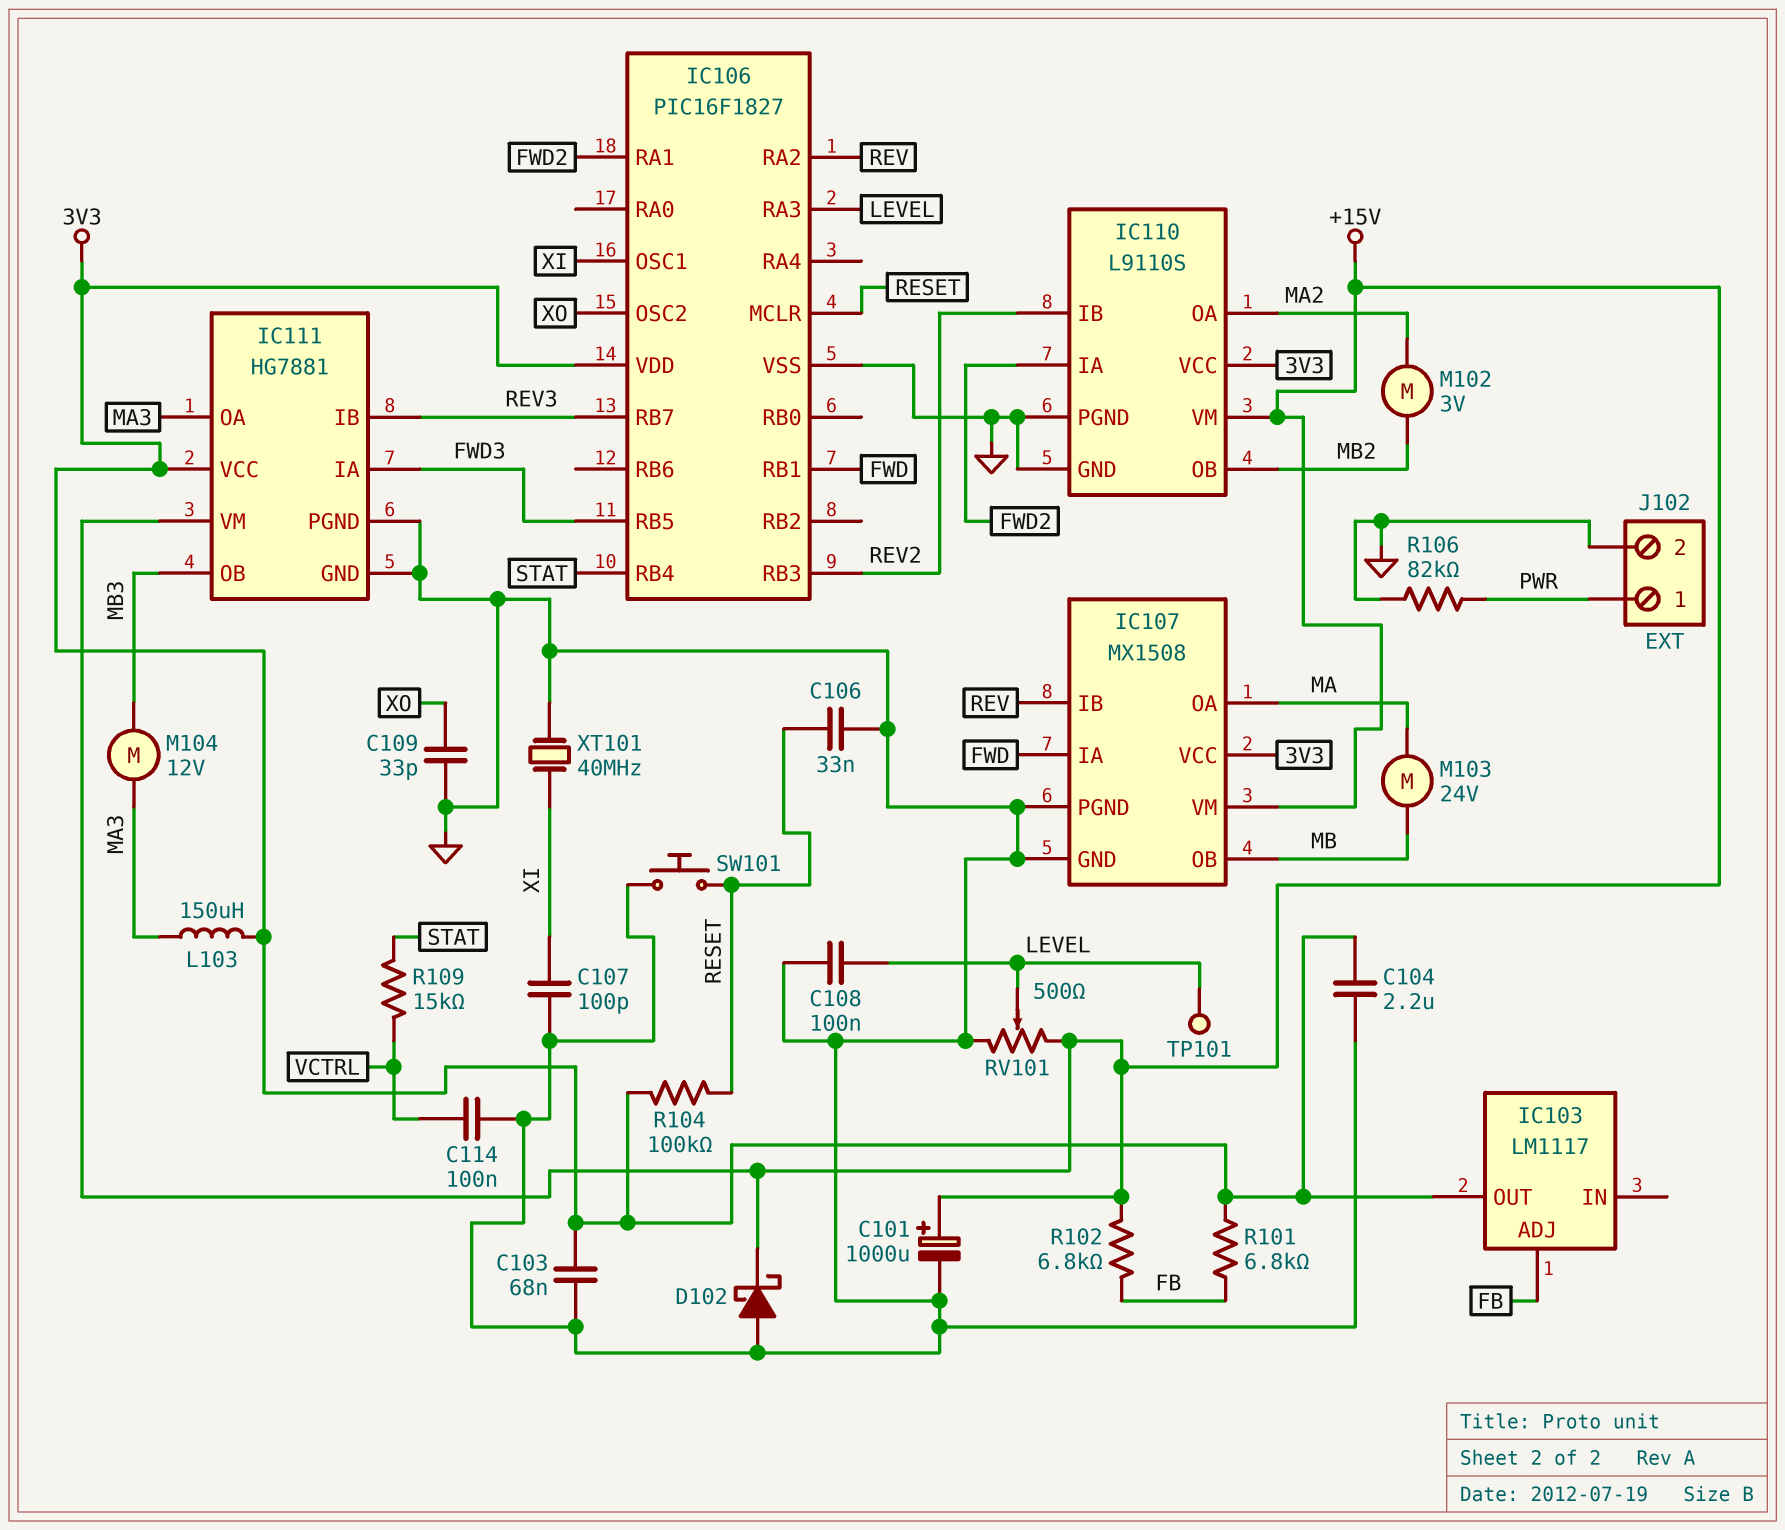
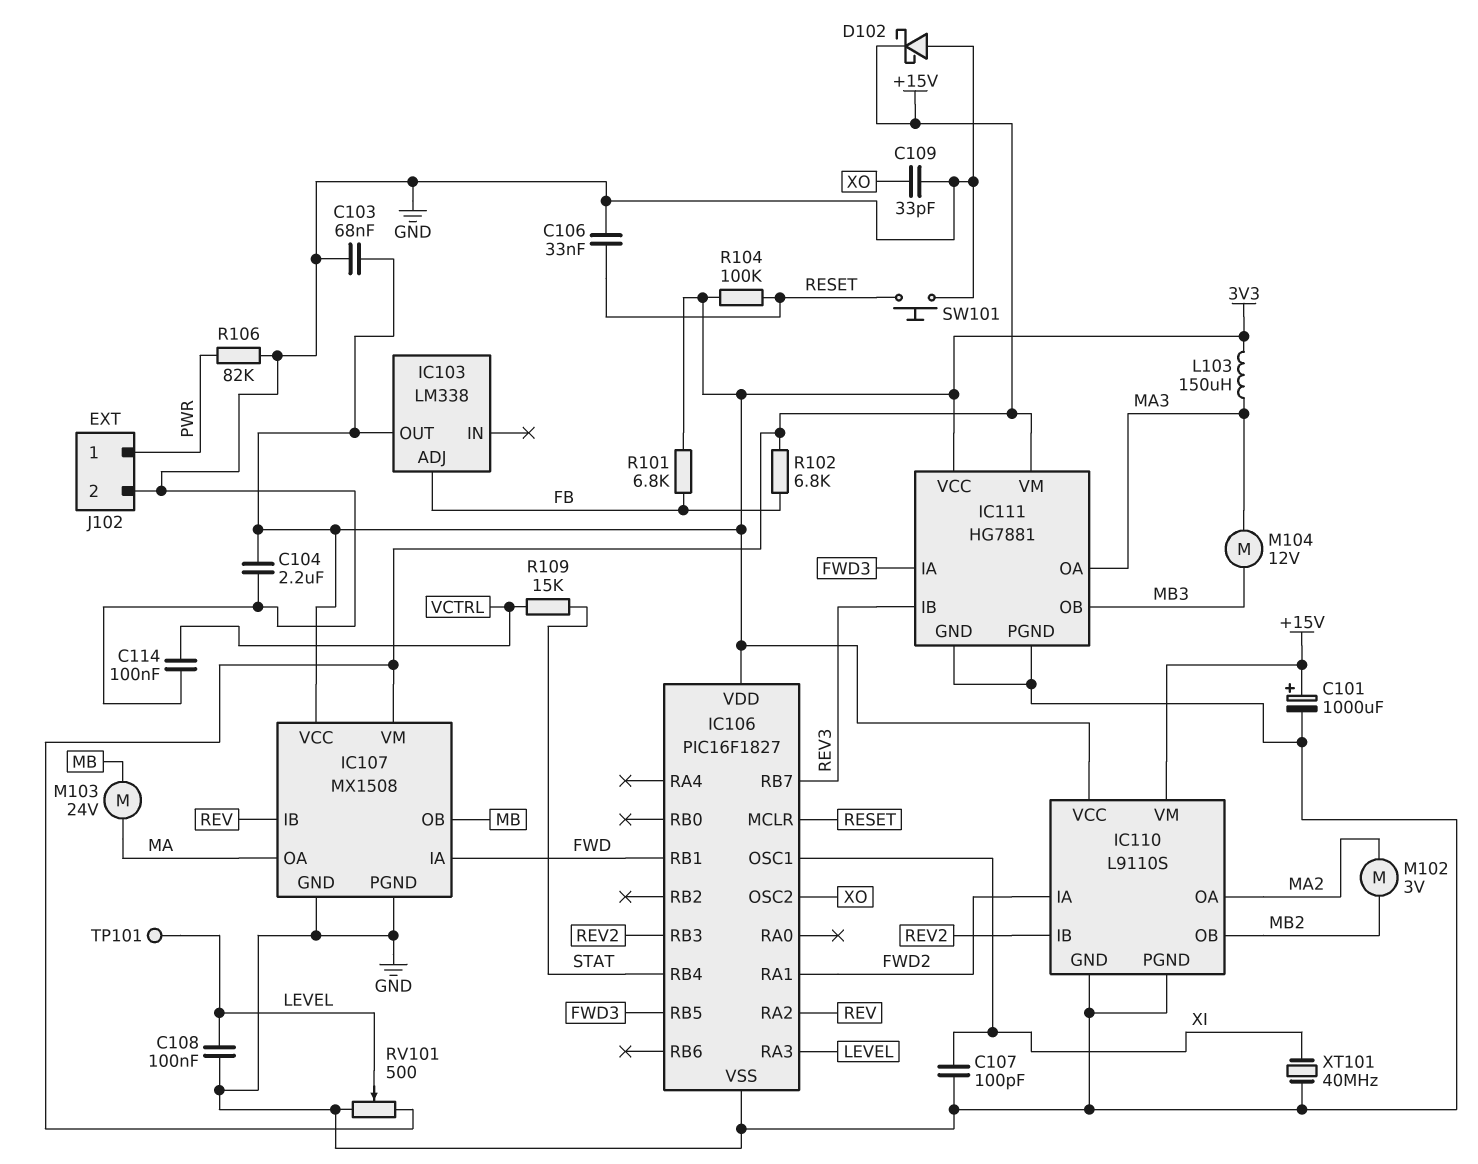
IC103: LM1117 -> LM338

